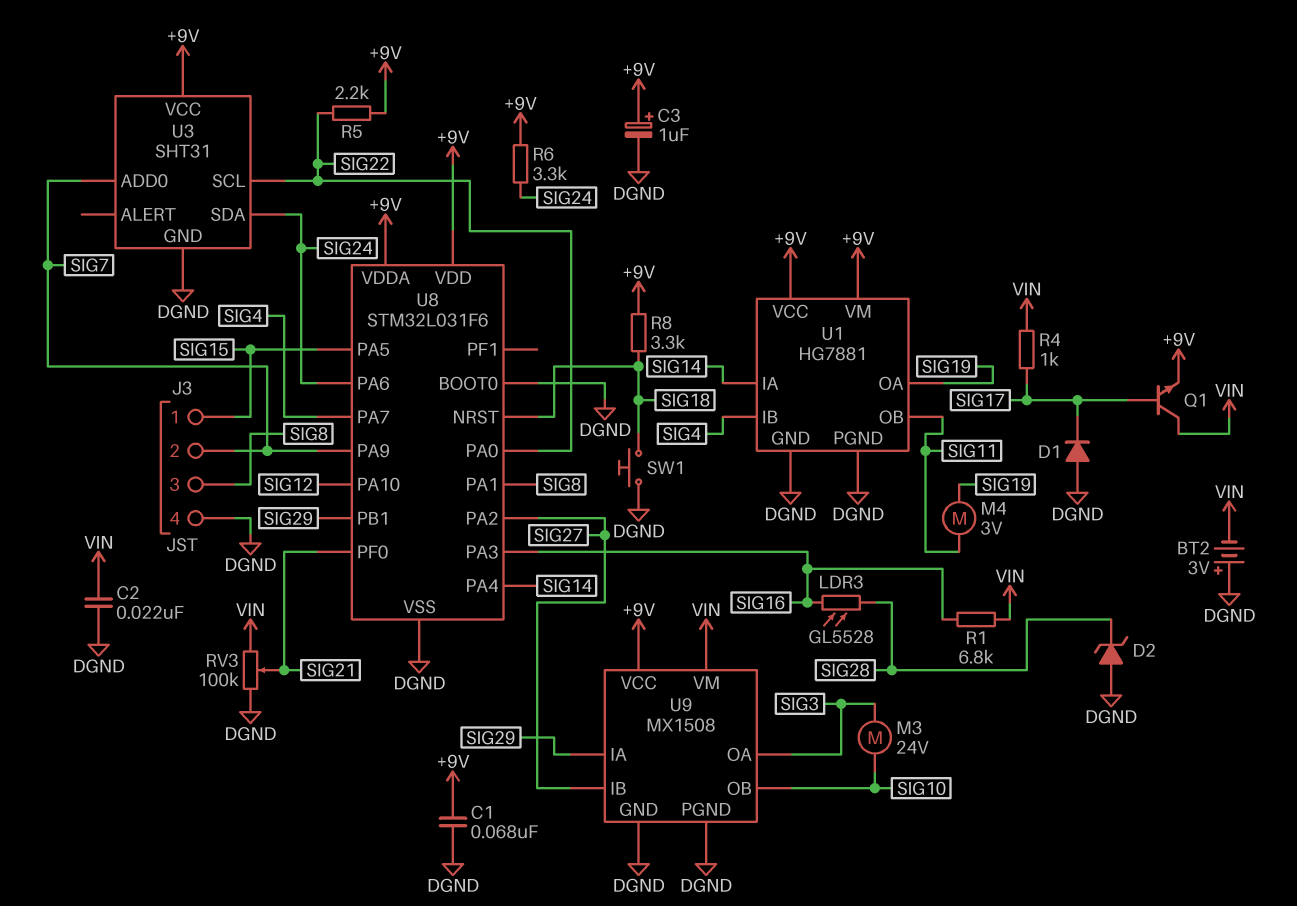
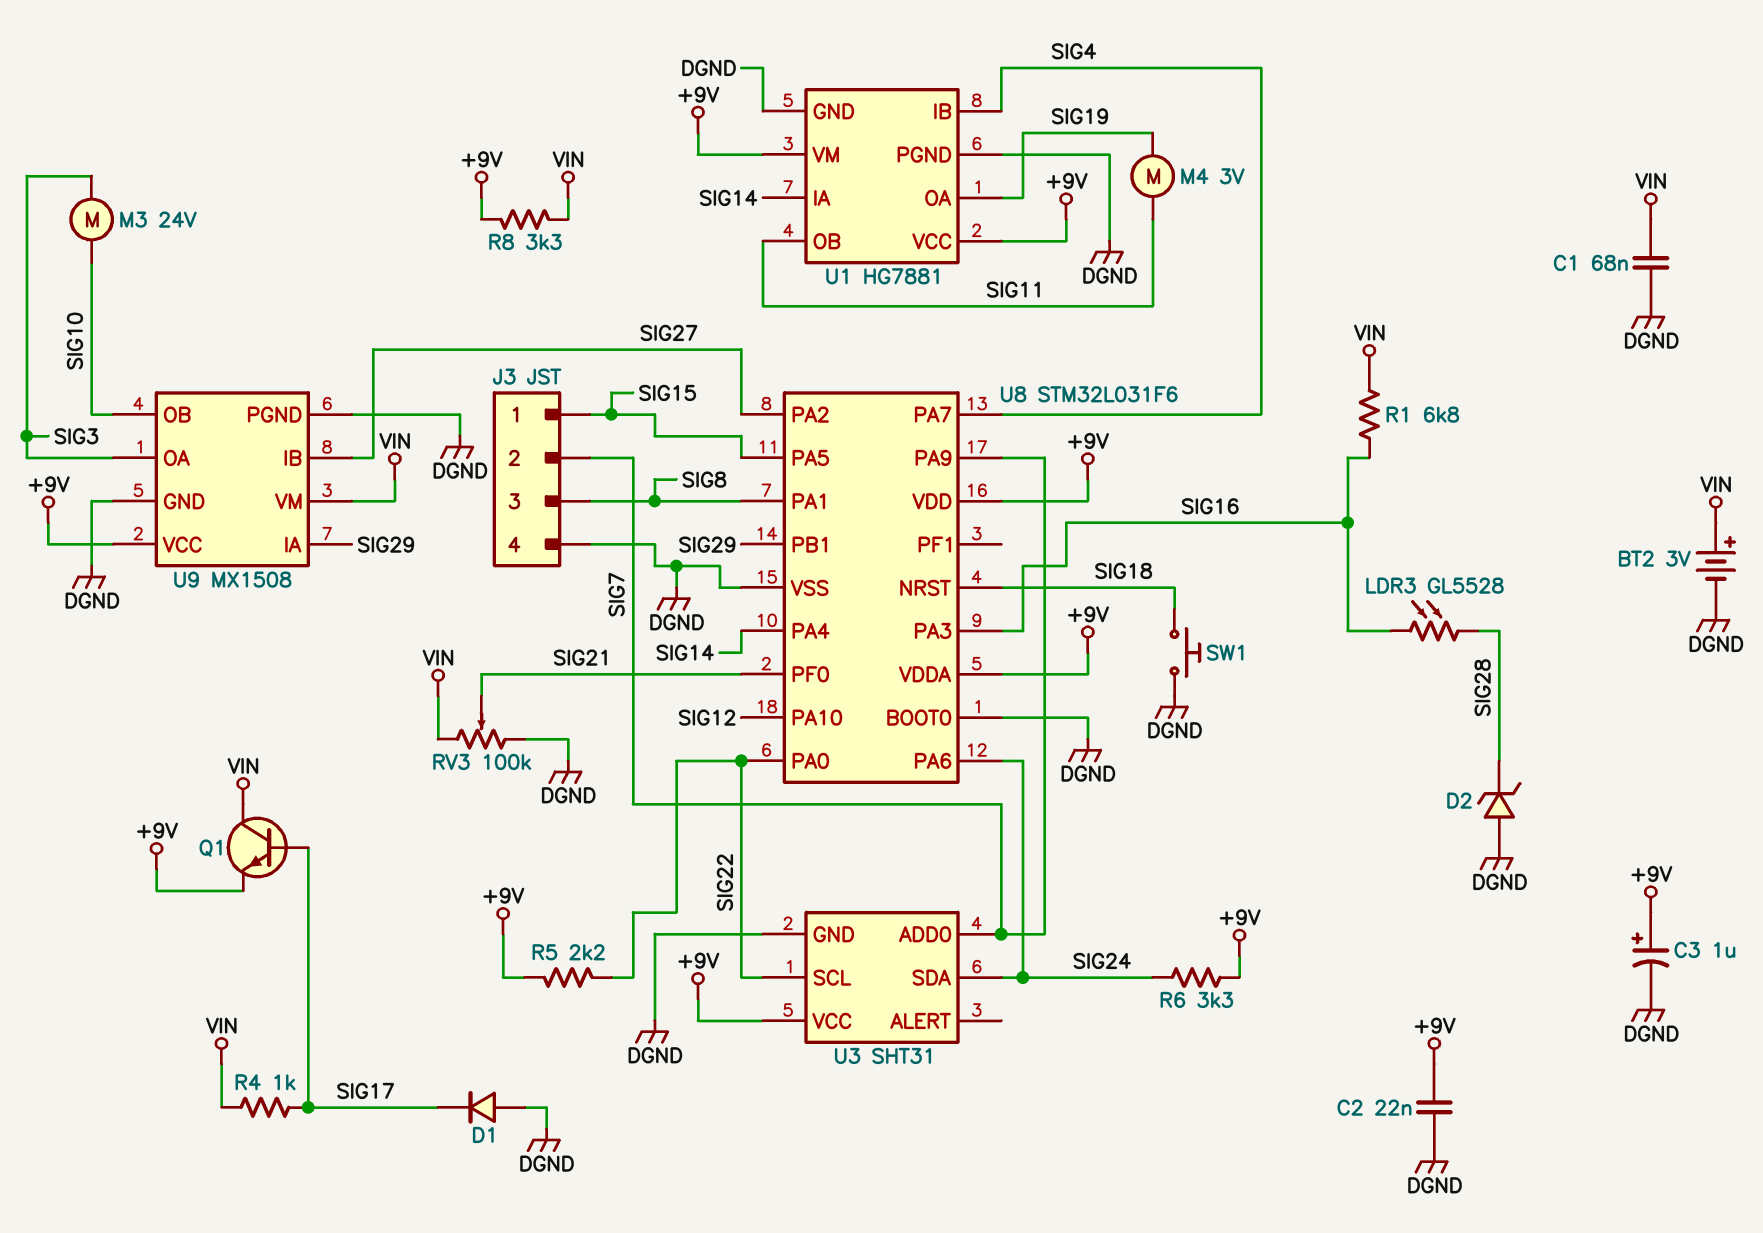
BT2: 3V (plus DGND, minus VIN) -> 3V (plus VIN, minus DGND)
C1: 68nF (+9V, DGND) -> 68nF (DGND, VIN)
C2: 22nF (DGND, VIN) -> 22nF (+9V, DGND)
R8: 3.3k (+9V, SIG18) -> 3.3k (+9V, VIN)

